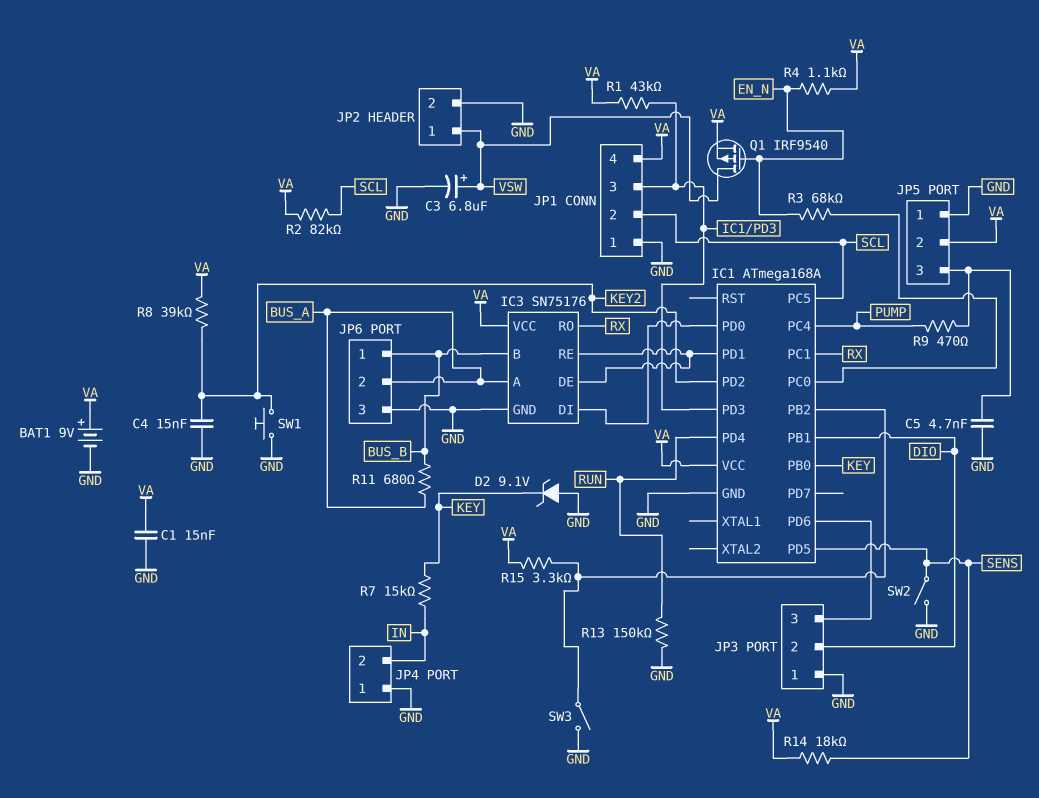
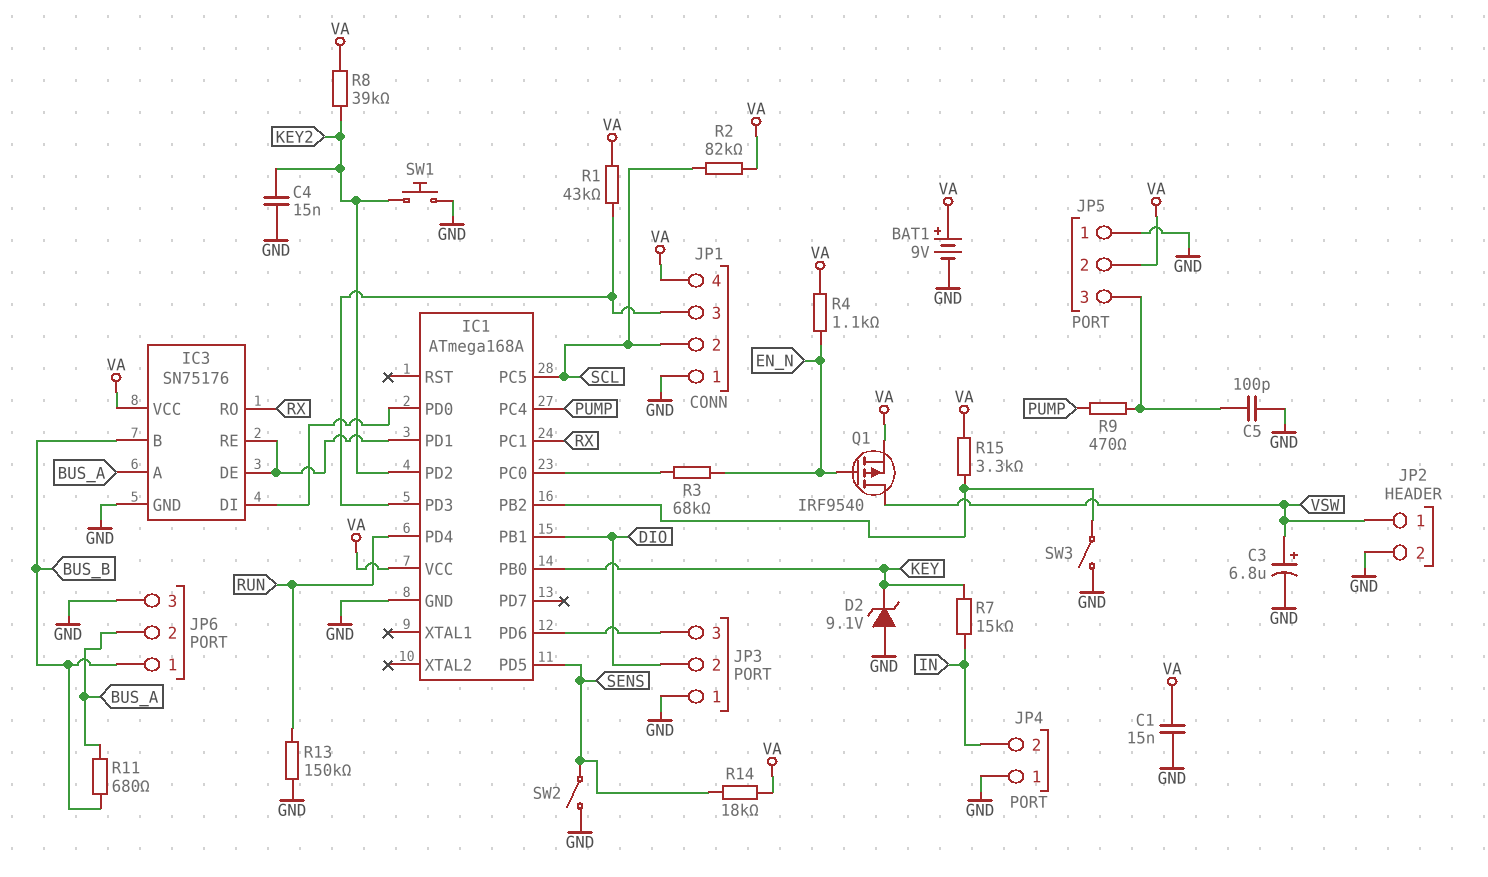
C5: 4.7nF (GND, JP5/3) -> 100pF (GND, JP5/3)

